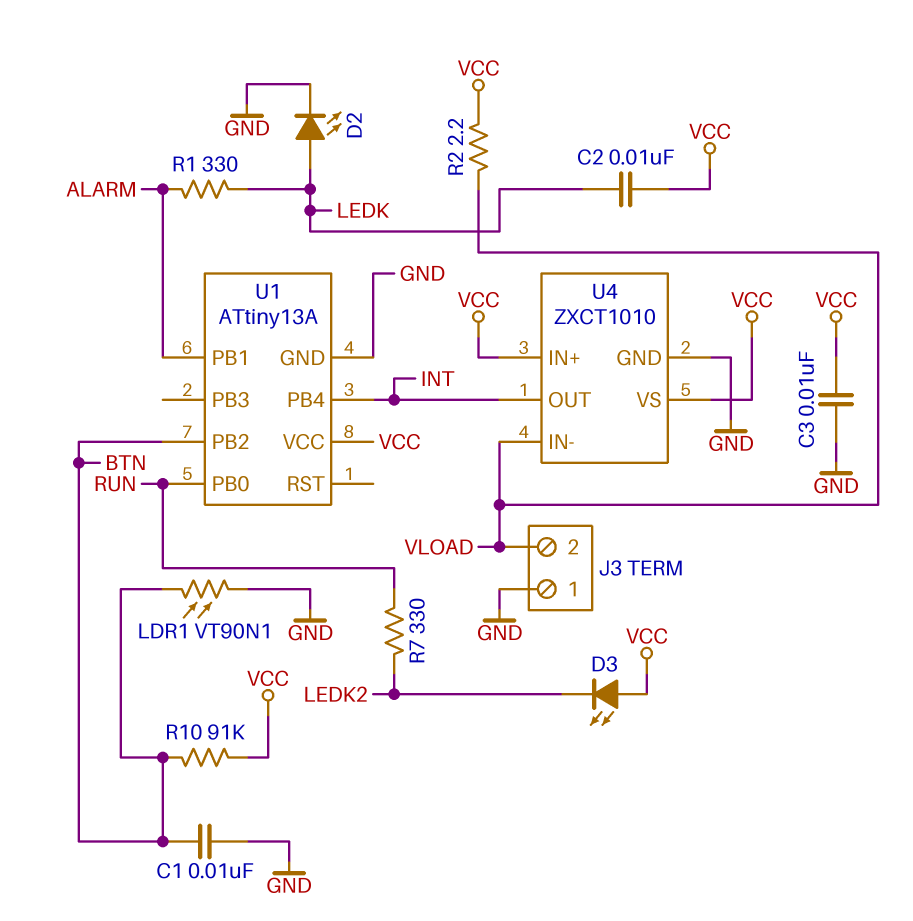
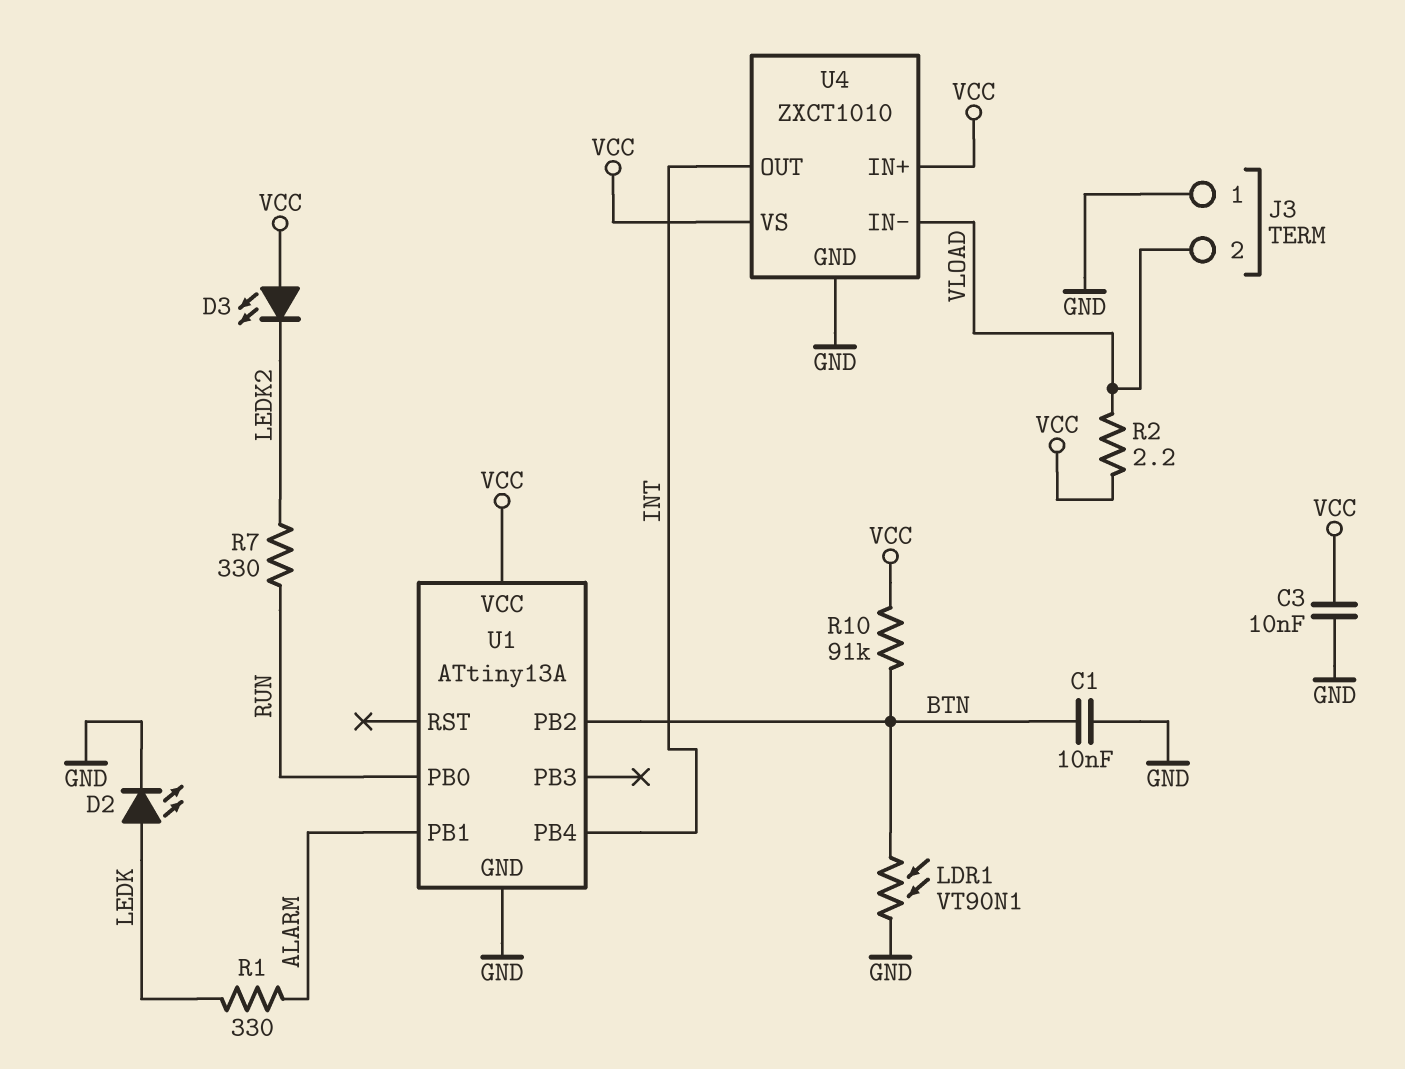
C2: 10nF (LEDK, VCC) -> none

